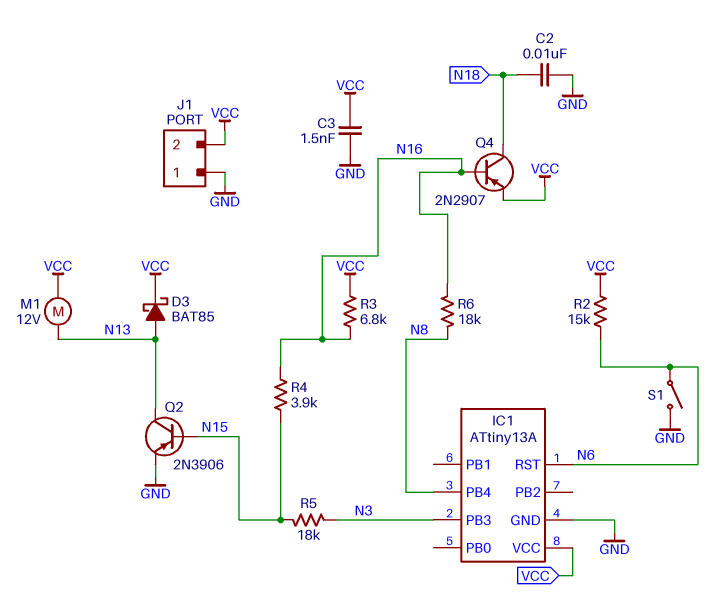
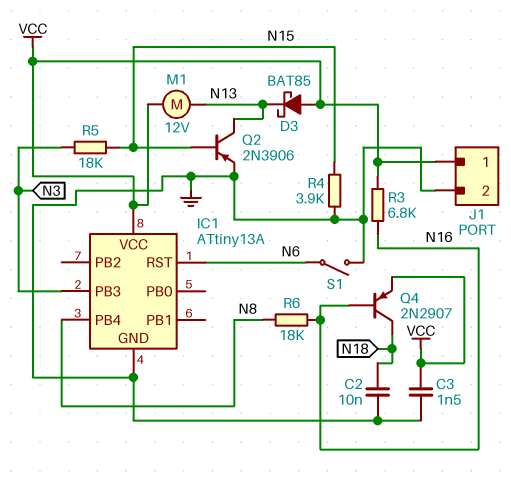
D3: schottky BAT85 (A N13, K VCC) -> schottky BAT85 (A VCC, K N13)
J1 pin 1: GND -> VCC
J1 pin 2: VCC -> GND
R2: 15k (N6, VCC) -> none
R4: 3.9k (N15, N16) -> 3.9k (GND, N15)

